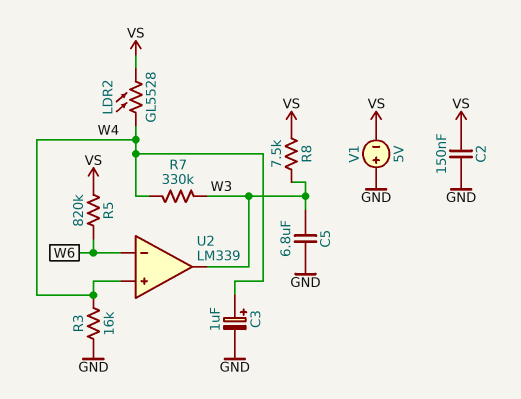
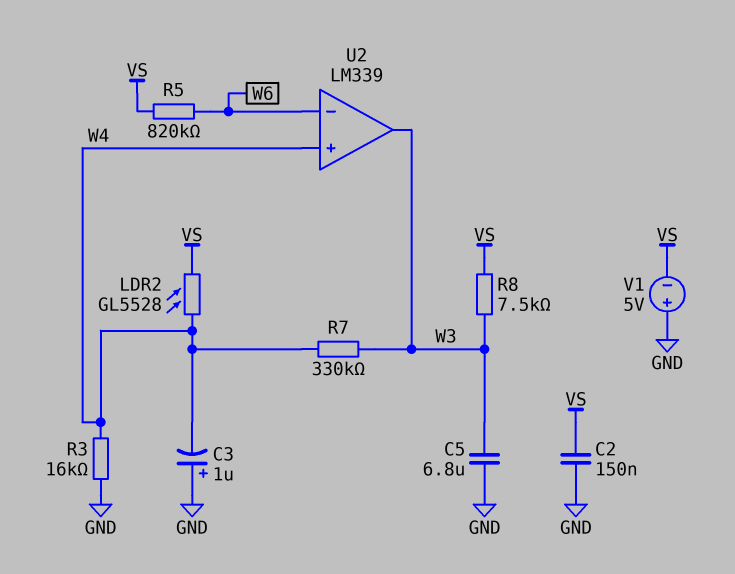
C3: 1uF (plus W4, minus GND) -> 1uF (plus GND, minus W4)

